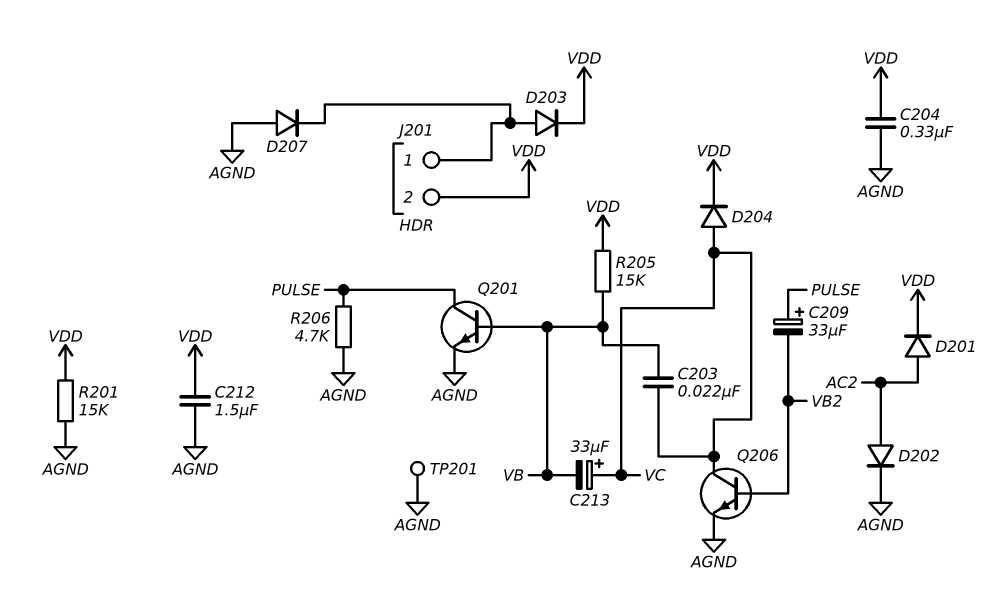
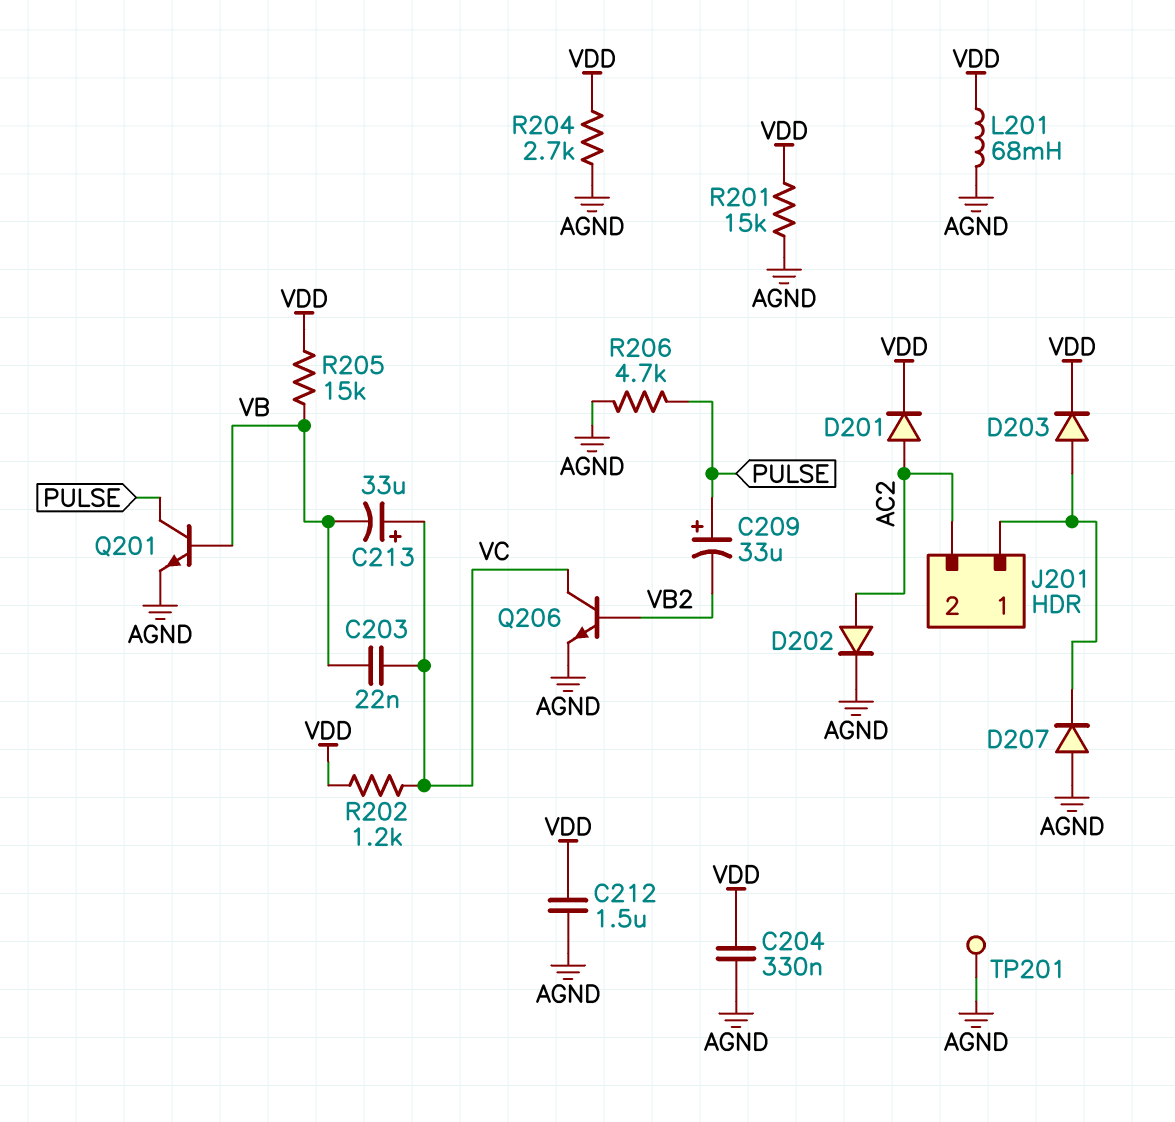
D204: diode (A VC, K VDD) -> none
J201 pin 2: VDD -> AC2
L201: none -> 68mH (AGND, VDD)
R202: none -> 1.2k (VC, VDD)
R204: none -> 2.7k (AGND, VDD)

